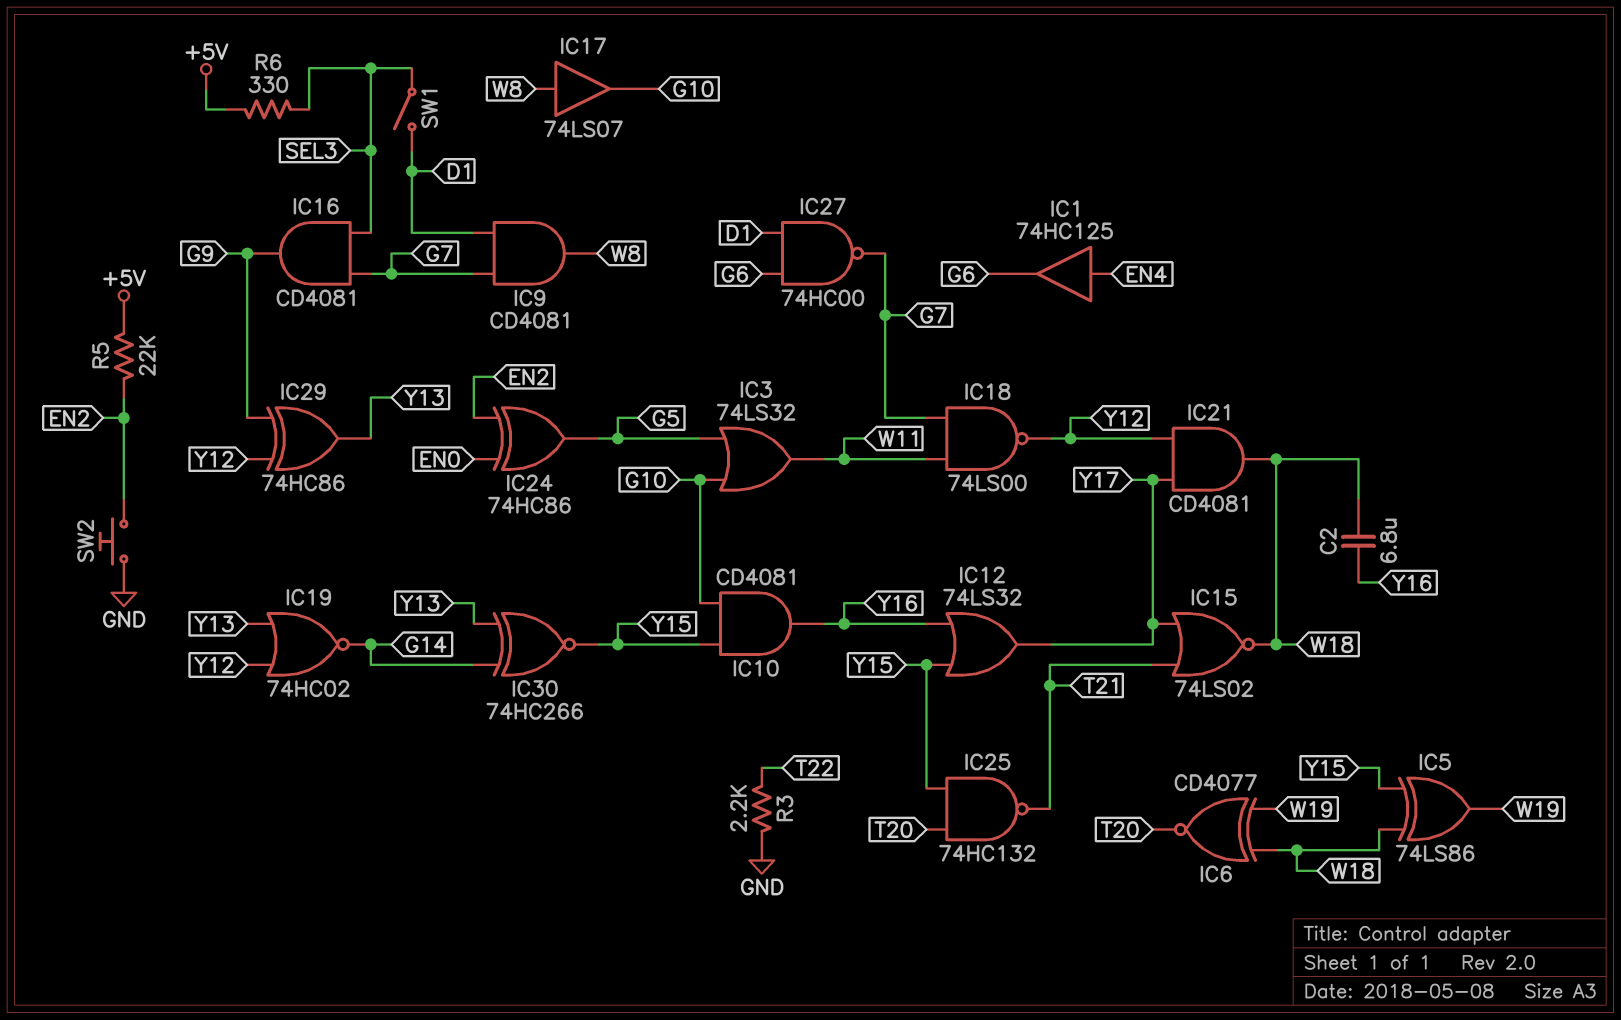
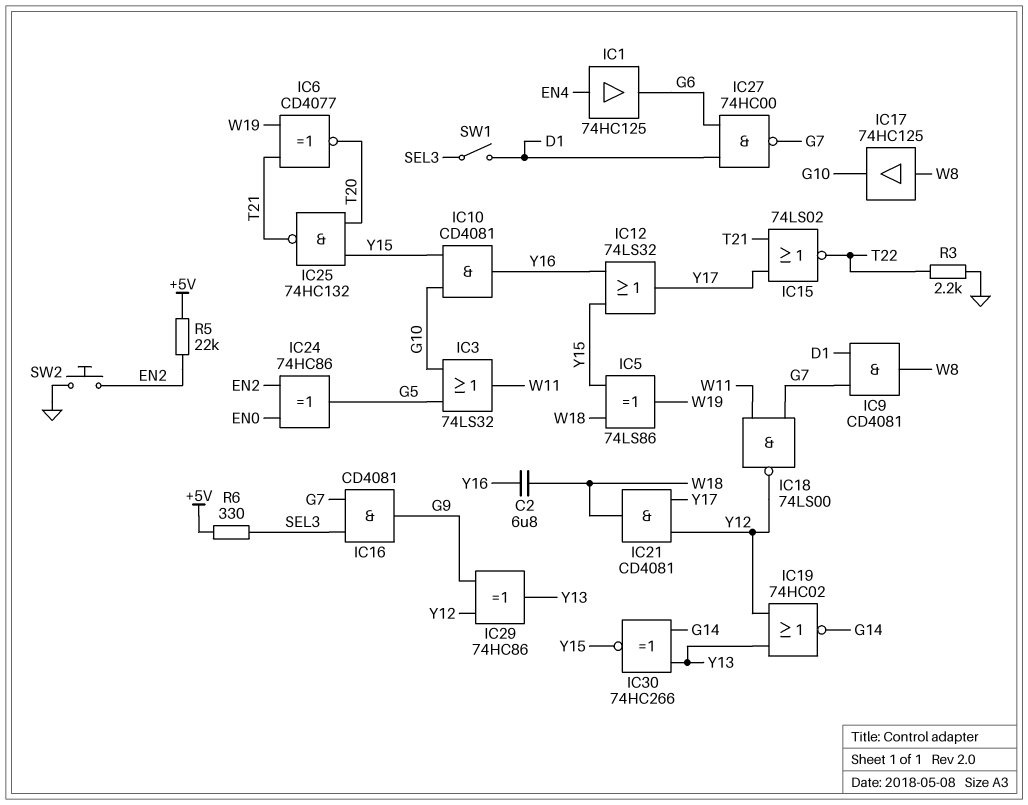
IC6: XNOR CD4077 (in W18, in W19, out T20) -> XNOR CD4077 (in T21, in W19, out T20)
IC15: NOR 74LS02 (in T21, in Y17, out W18) -> NOR 74LS02 (in T21, in Y17, out T22)
IC17: buffer 74LS07 (in W8, out G10) -> buffer 74HC125 (in W8, out G10)

